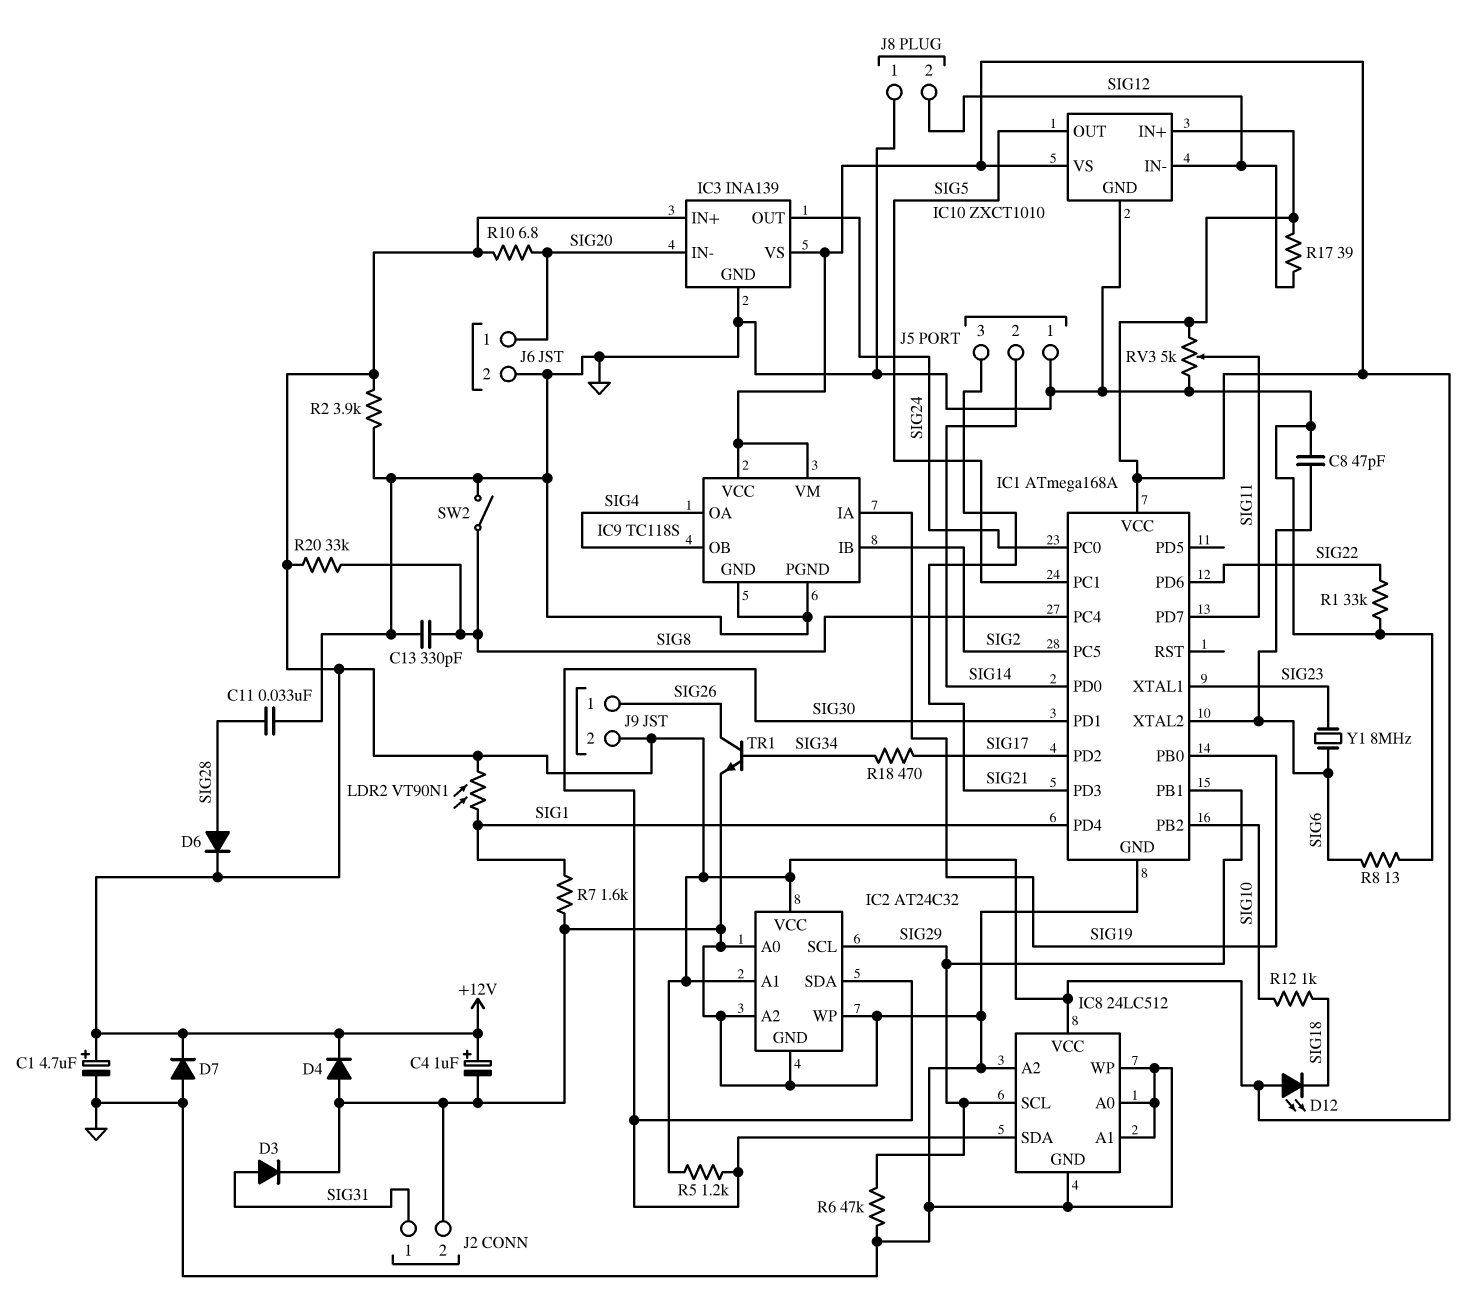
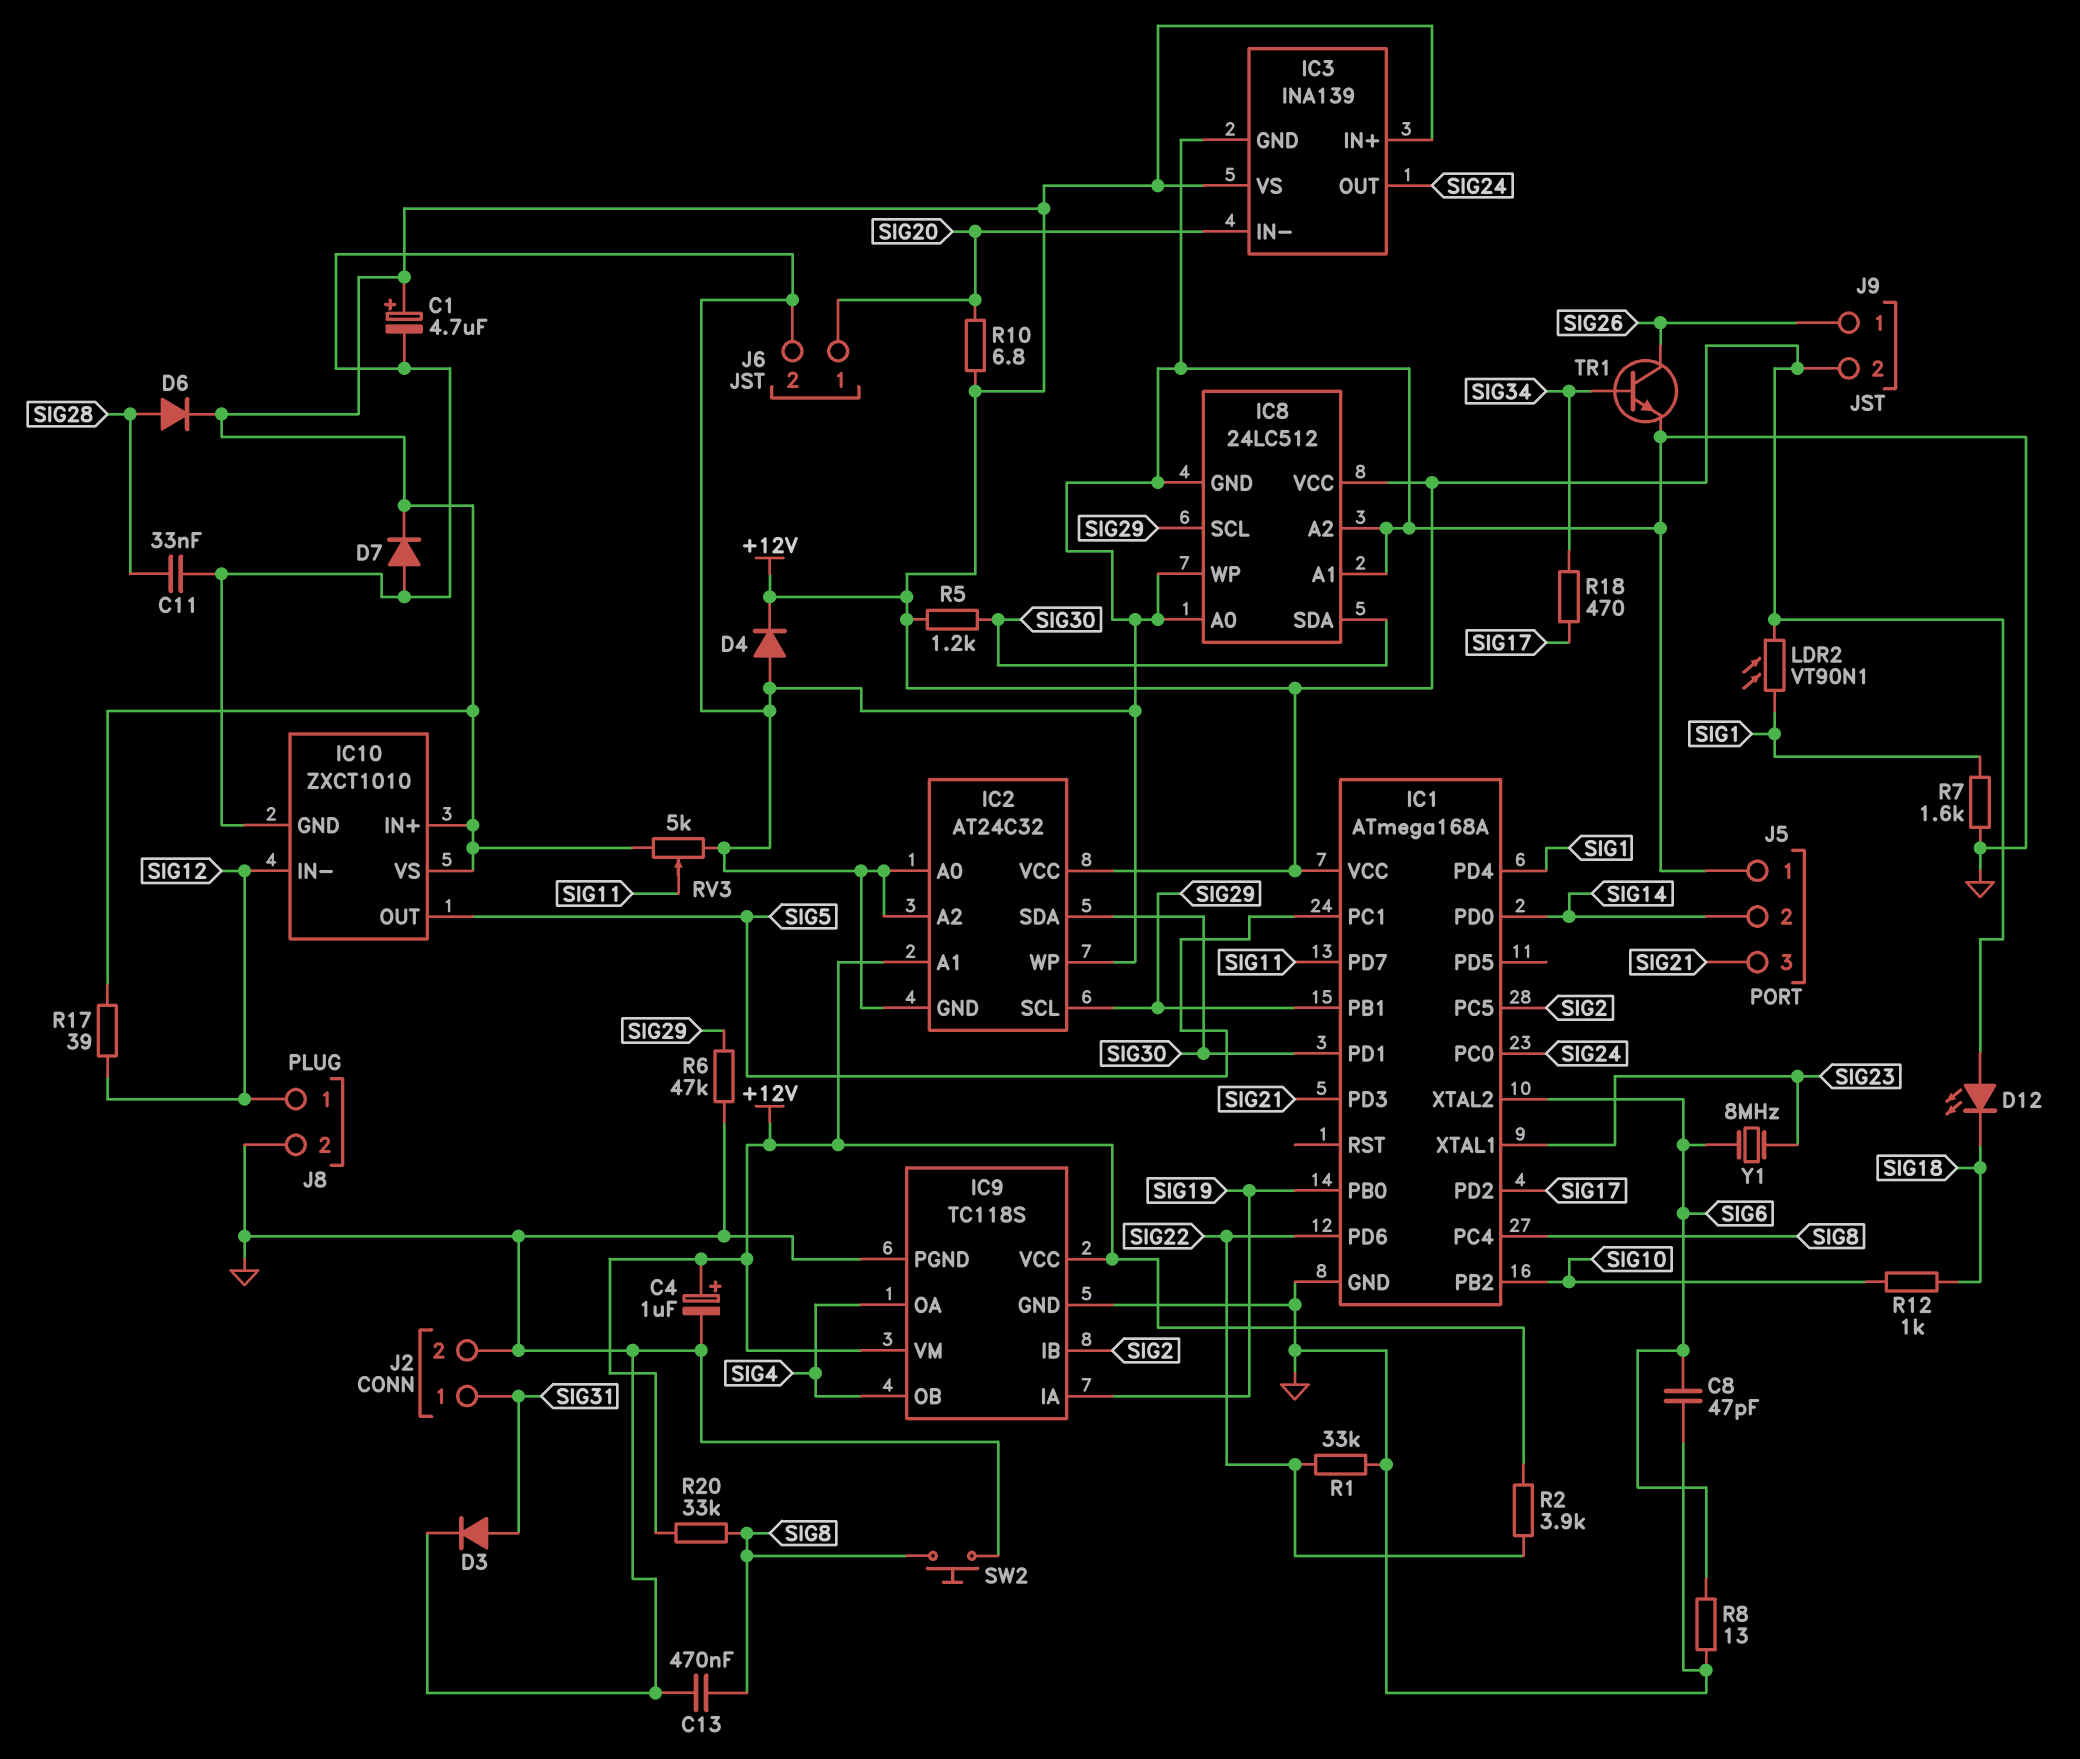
C13: 330pF (GND, SIG8) -> 470nF (GND, SIG8)
J8 pin 1: GND -> SIG12
J8 pin 2: SIG12 -> GND
R2: 3.9k (+12V, GND) -> 3.9k (+12V, SIG22)
SW2: switch (GND, SIG8) -> button (GND, SIG8)

